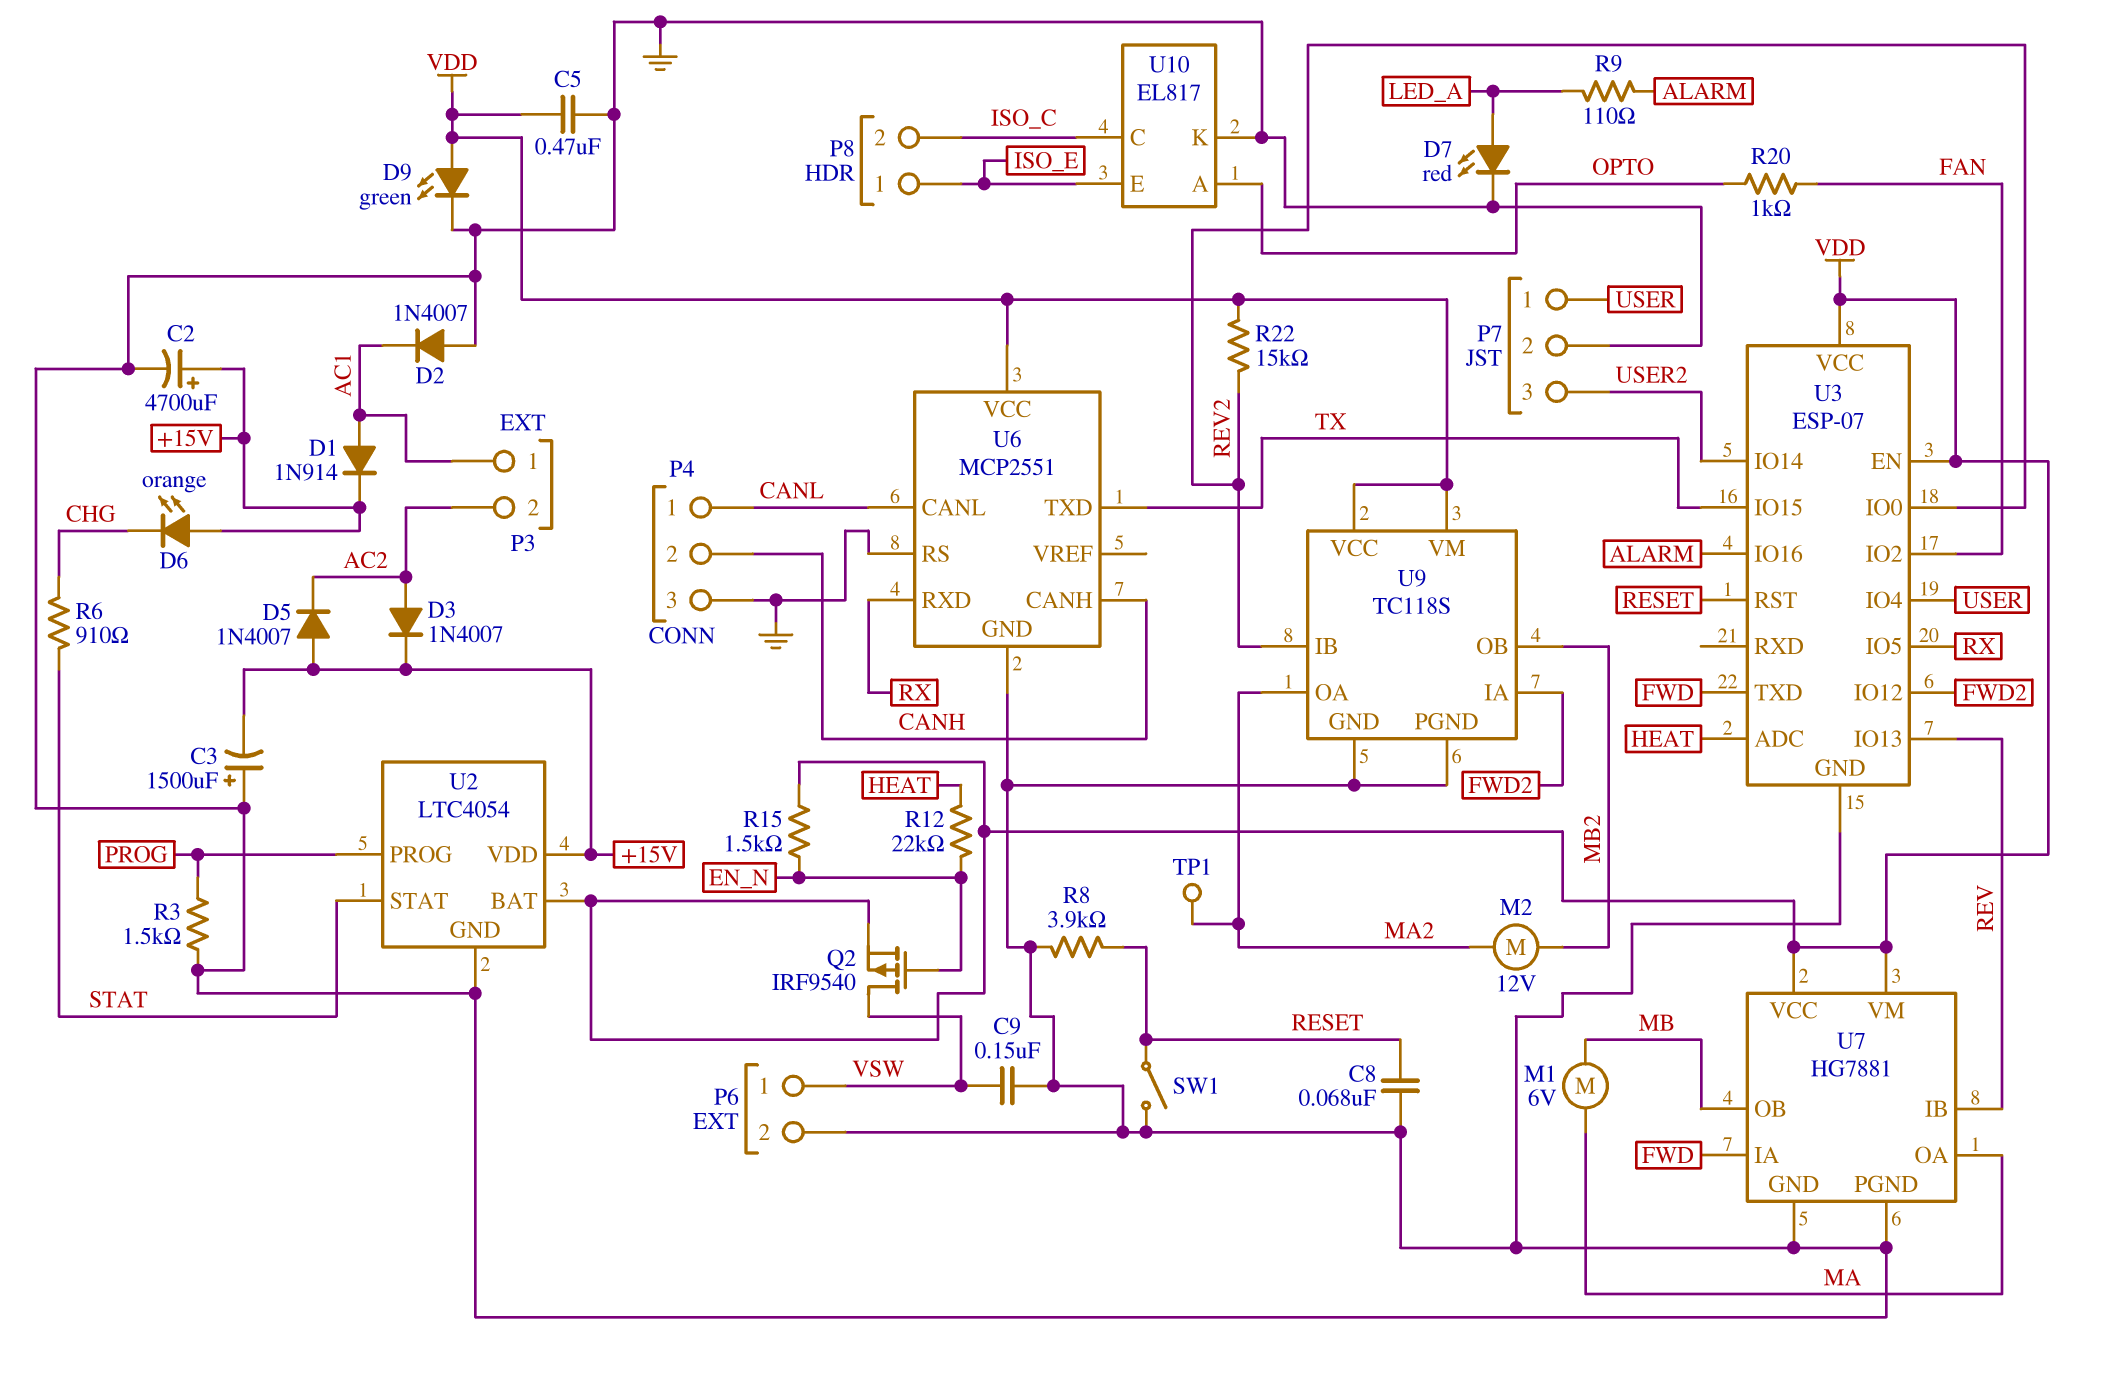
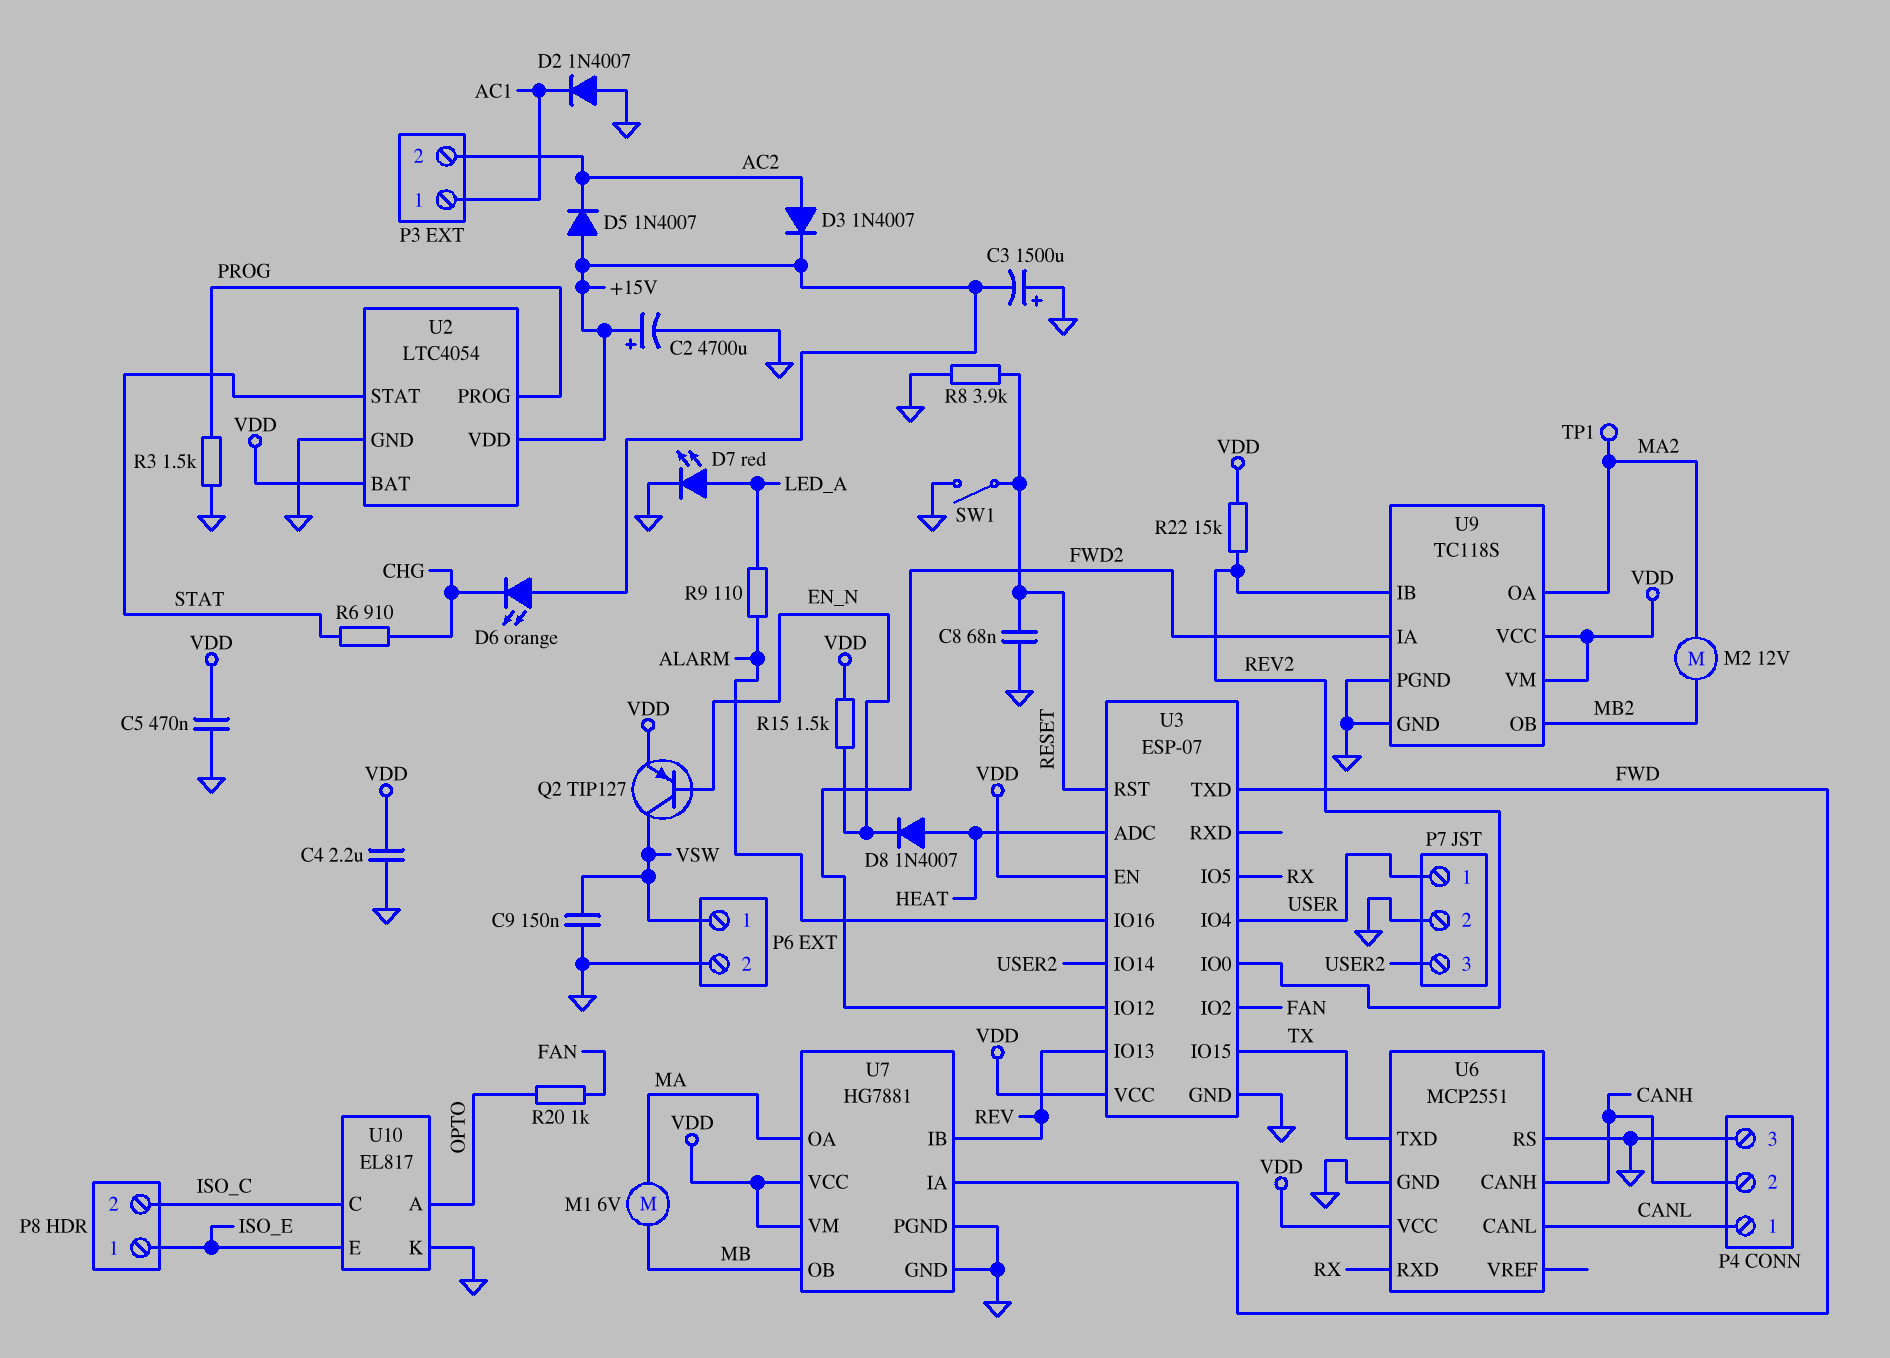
C4: none -> 2.2uF (GND, VDD)
D1: diode 1N914 (A AC1, K +15V) -> none
D8: none -> diode 1N4007 (A HEAT, K EN_N)
D9: LED green (A VDD, K GND) -> none
Q2: PMOS IRF9540 (G EN_N, D VSW, S VDD) -> PNP TIP127 (B EN_N, C VSW, E VDD)
R12: 22k (EN_N, HEAT) -> none

